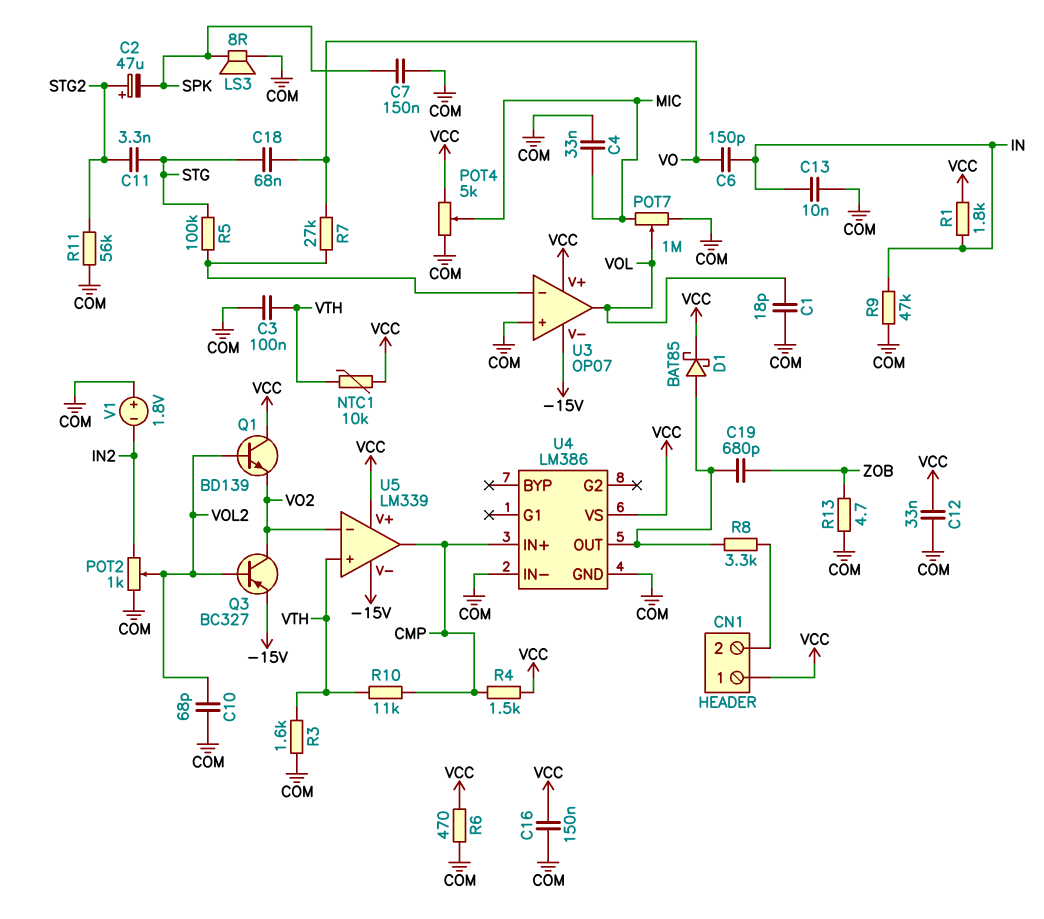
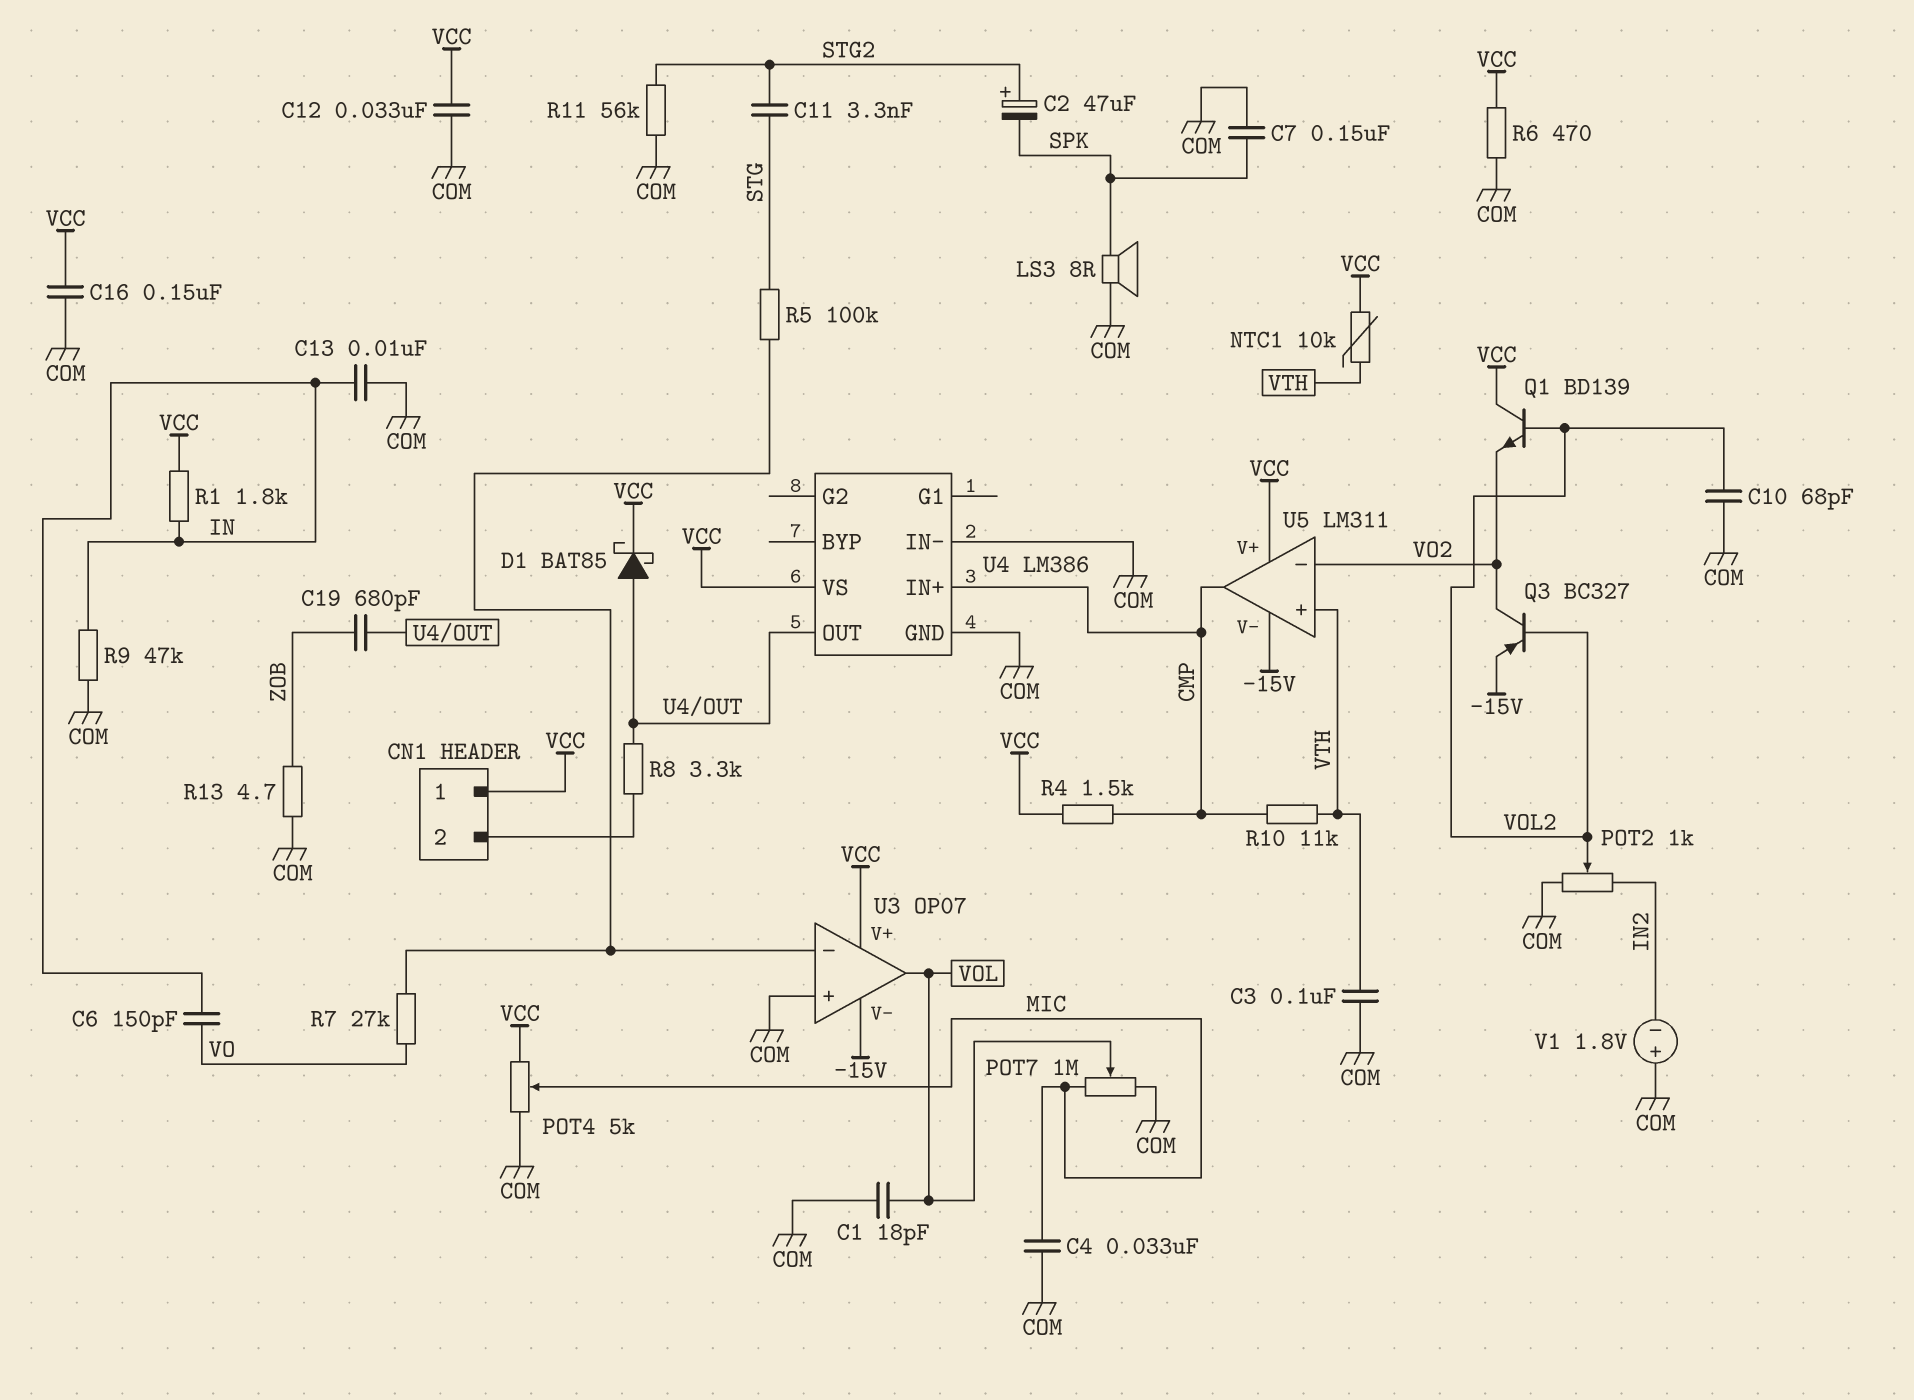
C18: 68nF (STG, VO) -> none
R3: 1.6k (COM, VTH) -> none
U5: LM339 -> LM311

